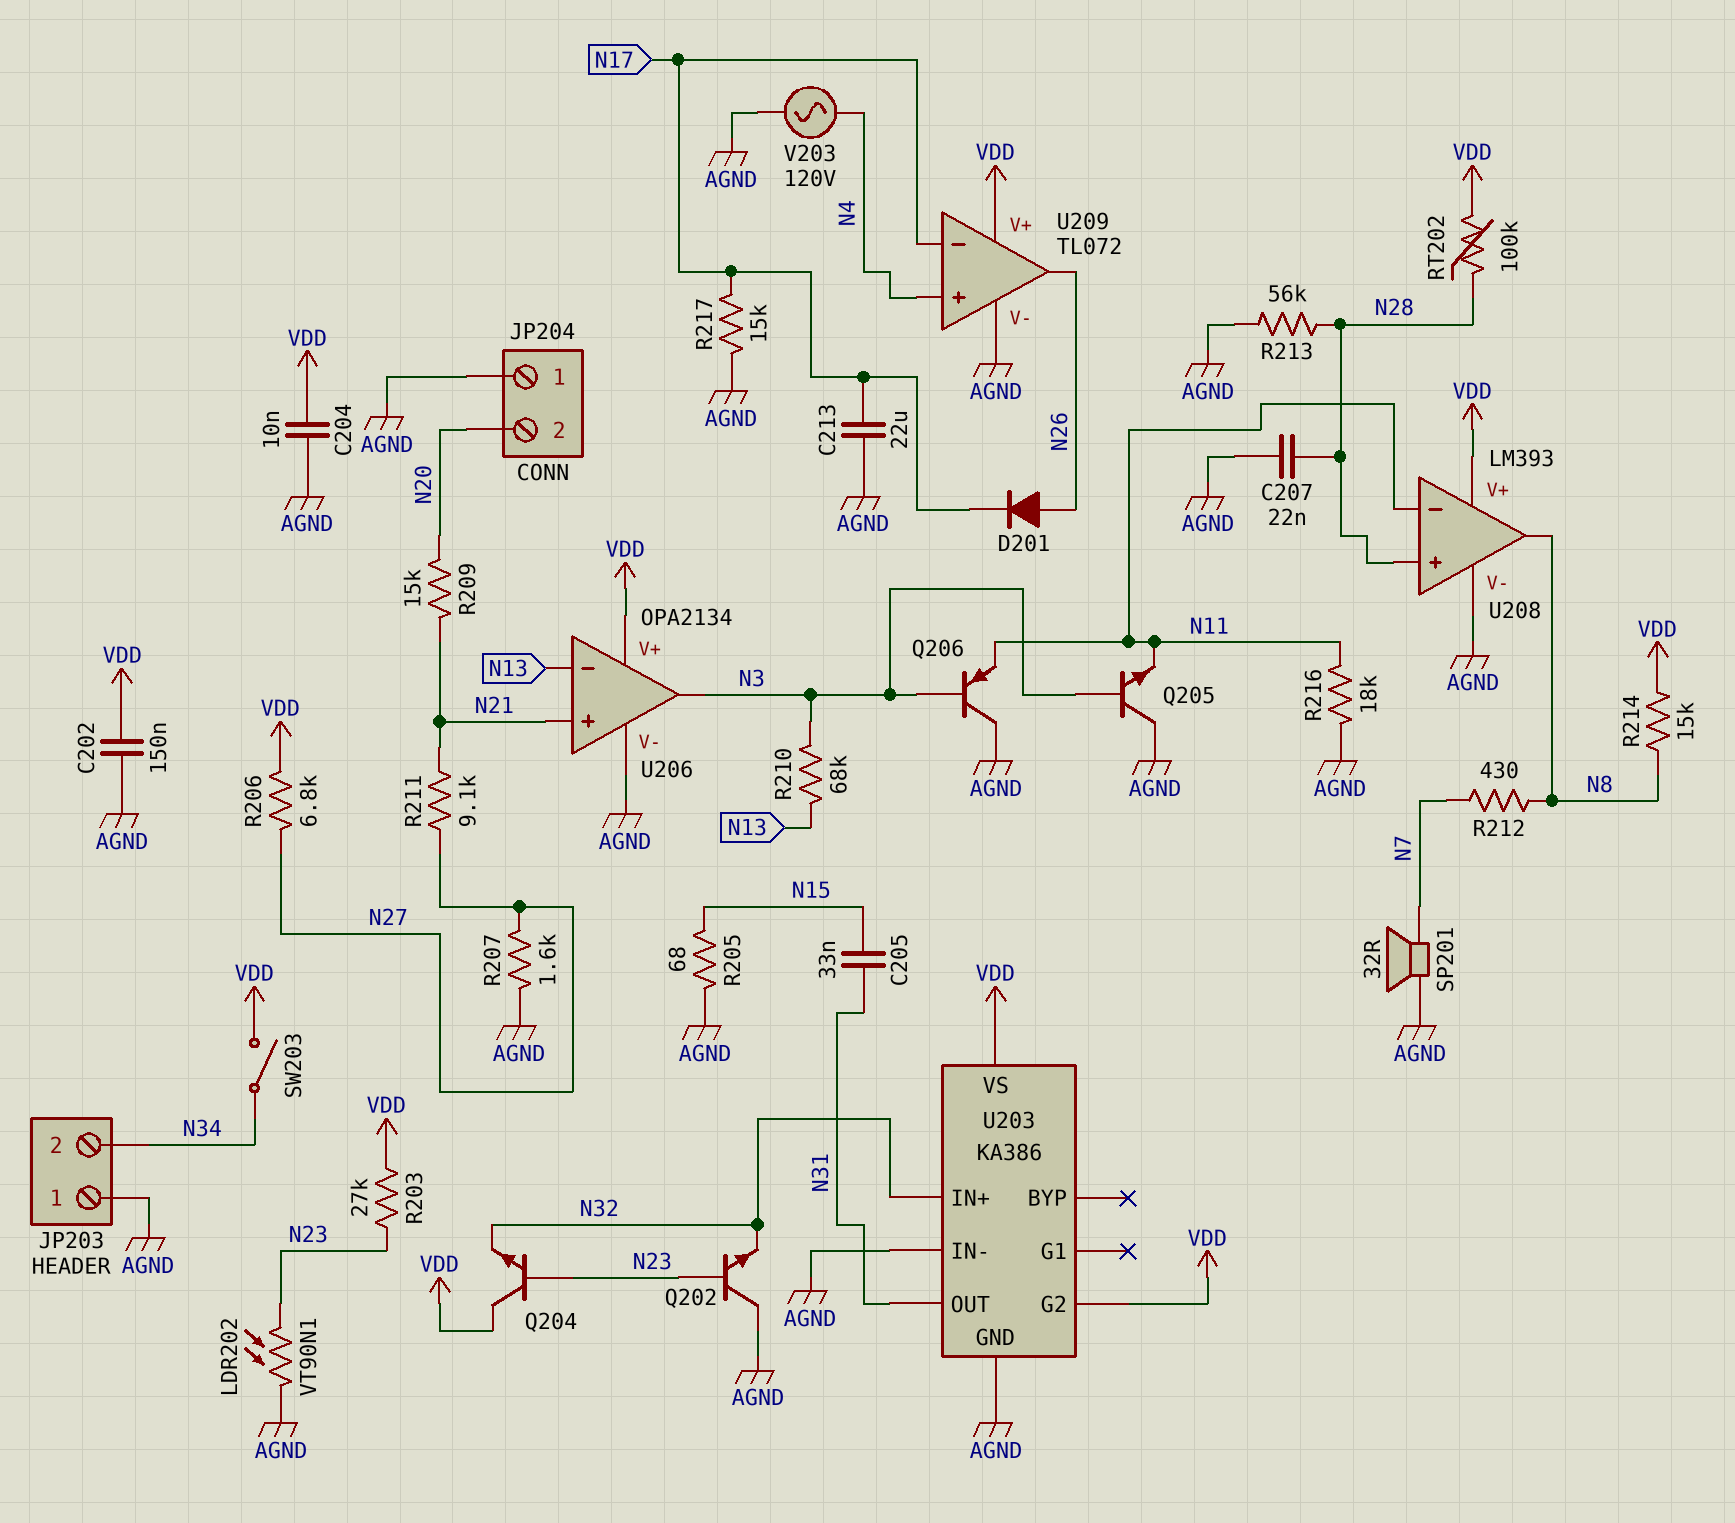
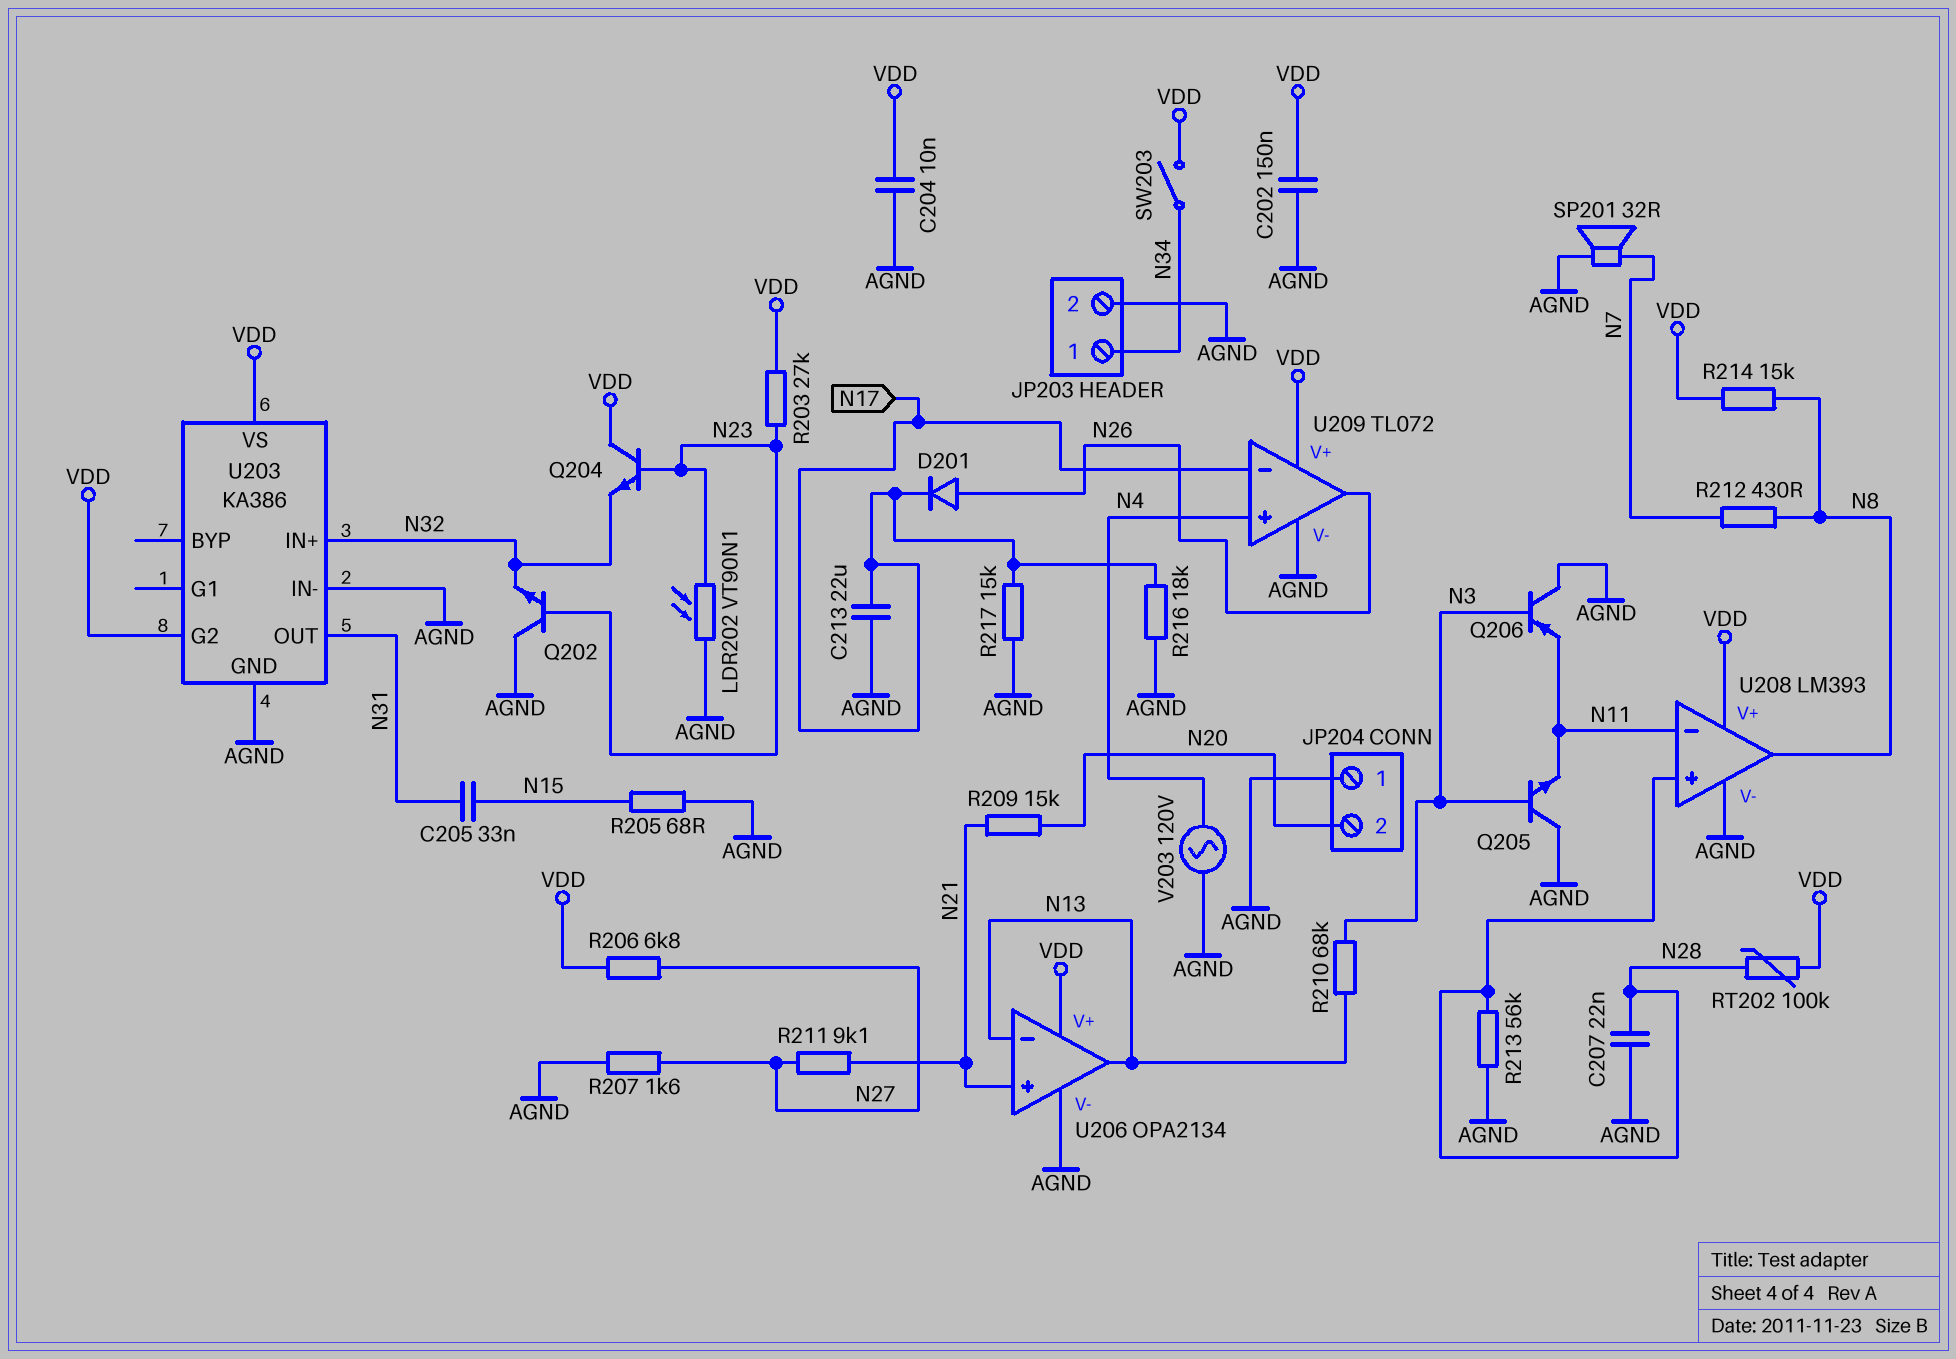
JP203 pin 1: AGND -> N34
JP203 pin 2: N34 -> AGND
R216: 18k (AGND, N11) -> 18k (AGND, N17)
U206 pin out: N3 -> N13

